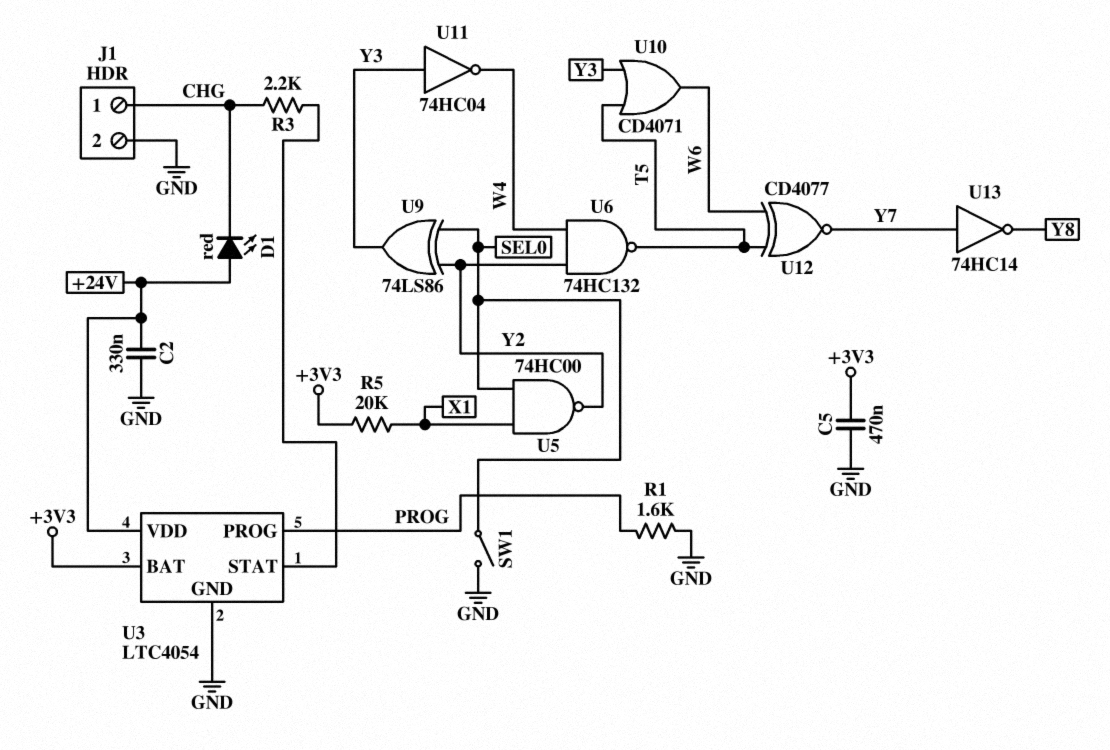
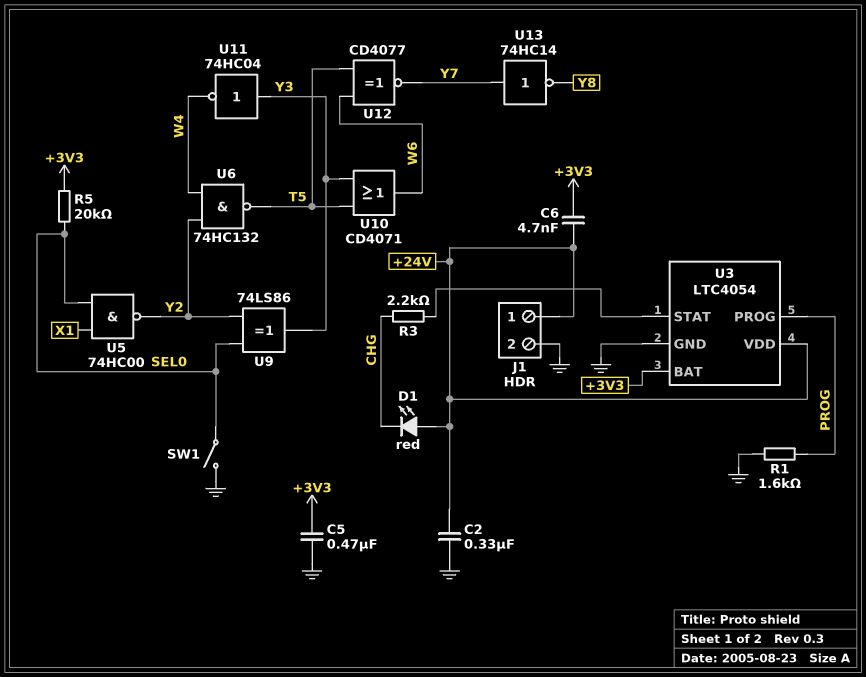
C6: none -> 4.7nF (+3V3, +24V)
J1 pin 1: CHG -> +24V
R5: 20k (+3V3, X1) -> 20k (+3V3, SEL0)

